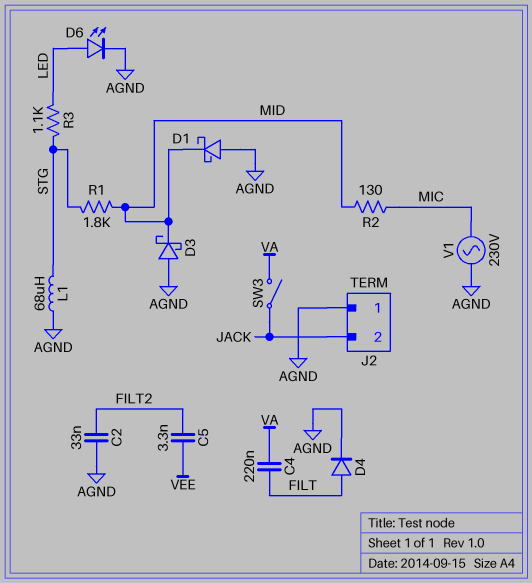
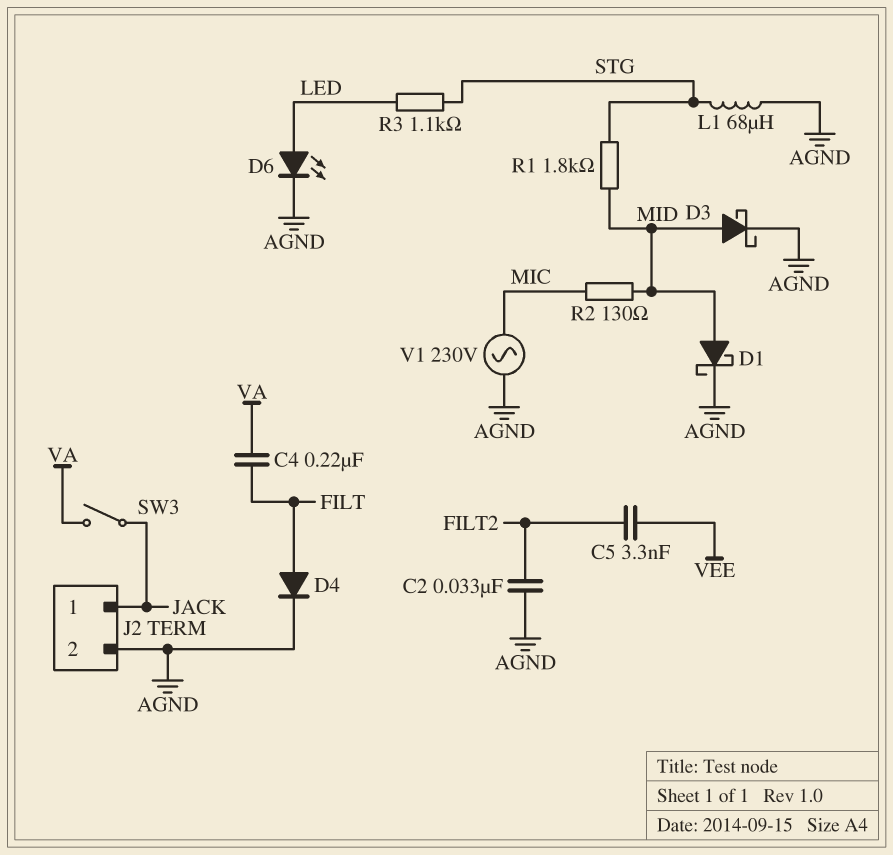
D1: schottky (A AGND, K MID) -> schottky (A MID, K AGND)
D3: schottky (A AGND, K MID) -> schottky (A MID, K AGND)
J2 pin 1: AGND -> JACK
J2 pin 2: JACK -> AGND

